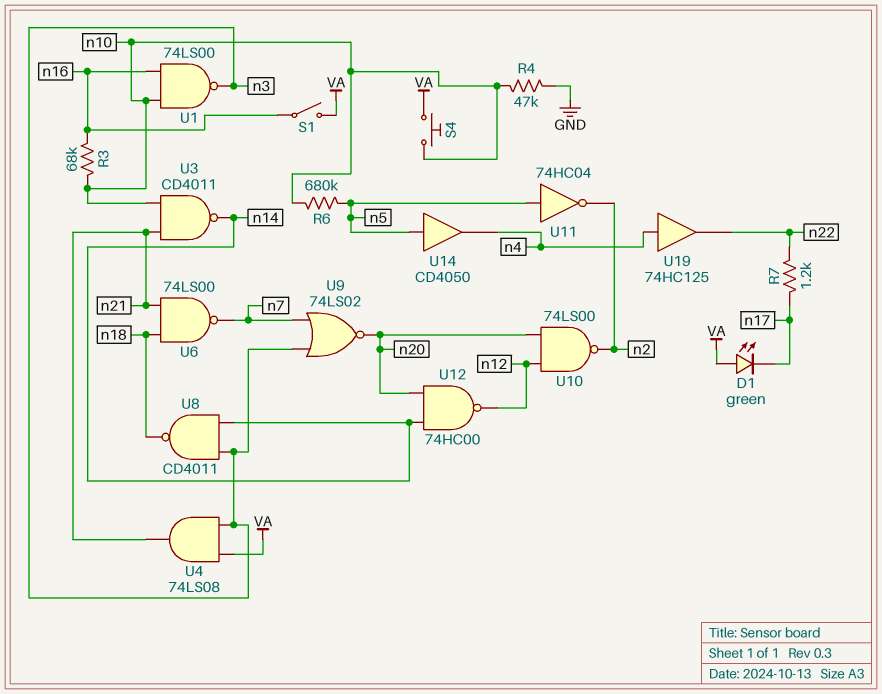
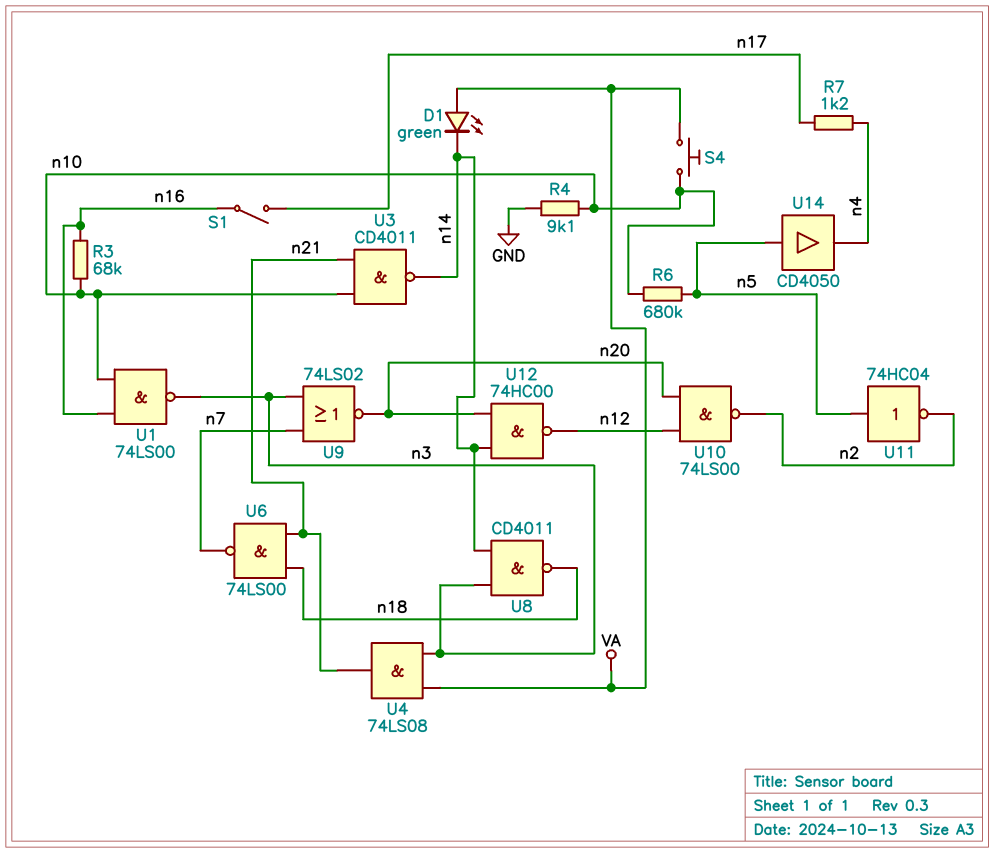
D1: LED green (A VA, K n17) -> LED green (A VA, K n14)
R4: 47k (GND, n10) -> 9.1k (GND, n10)
R7: 1.2k (n17, n22) -> 1.2k (n4, n17)
S1: switch (VA, n16) -> switch (n16, n17)
U19: buffer 74HC125 (in n4, out n22) -> none

